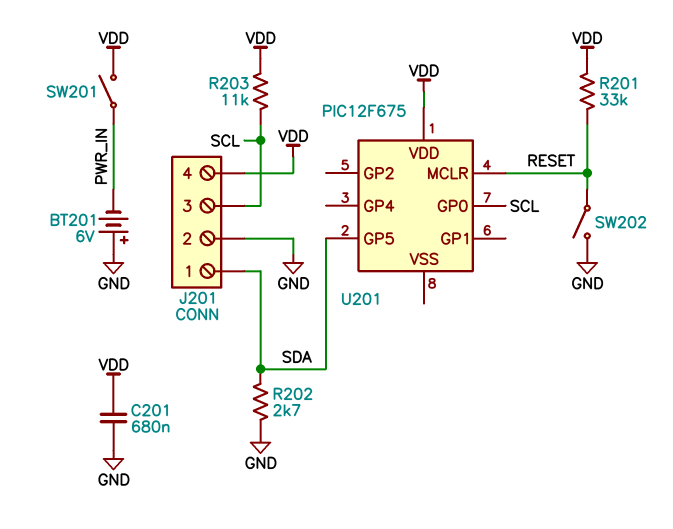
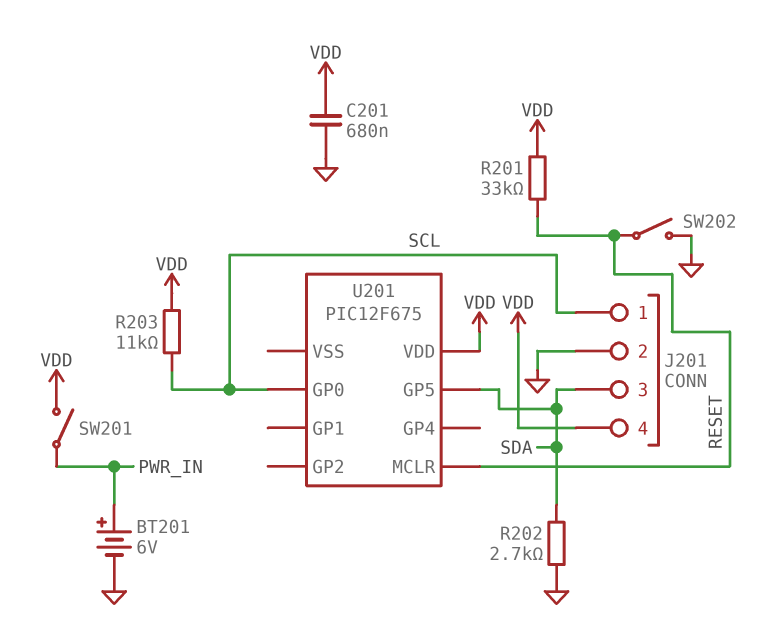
BT201: 6V (plus GND, minus PWR_IN) -> 6V (plus PWR_IN, minus GND)
J201 pin 1: SDA -> SCL
J201 pin 3: SCL -> SDA

